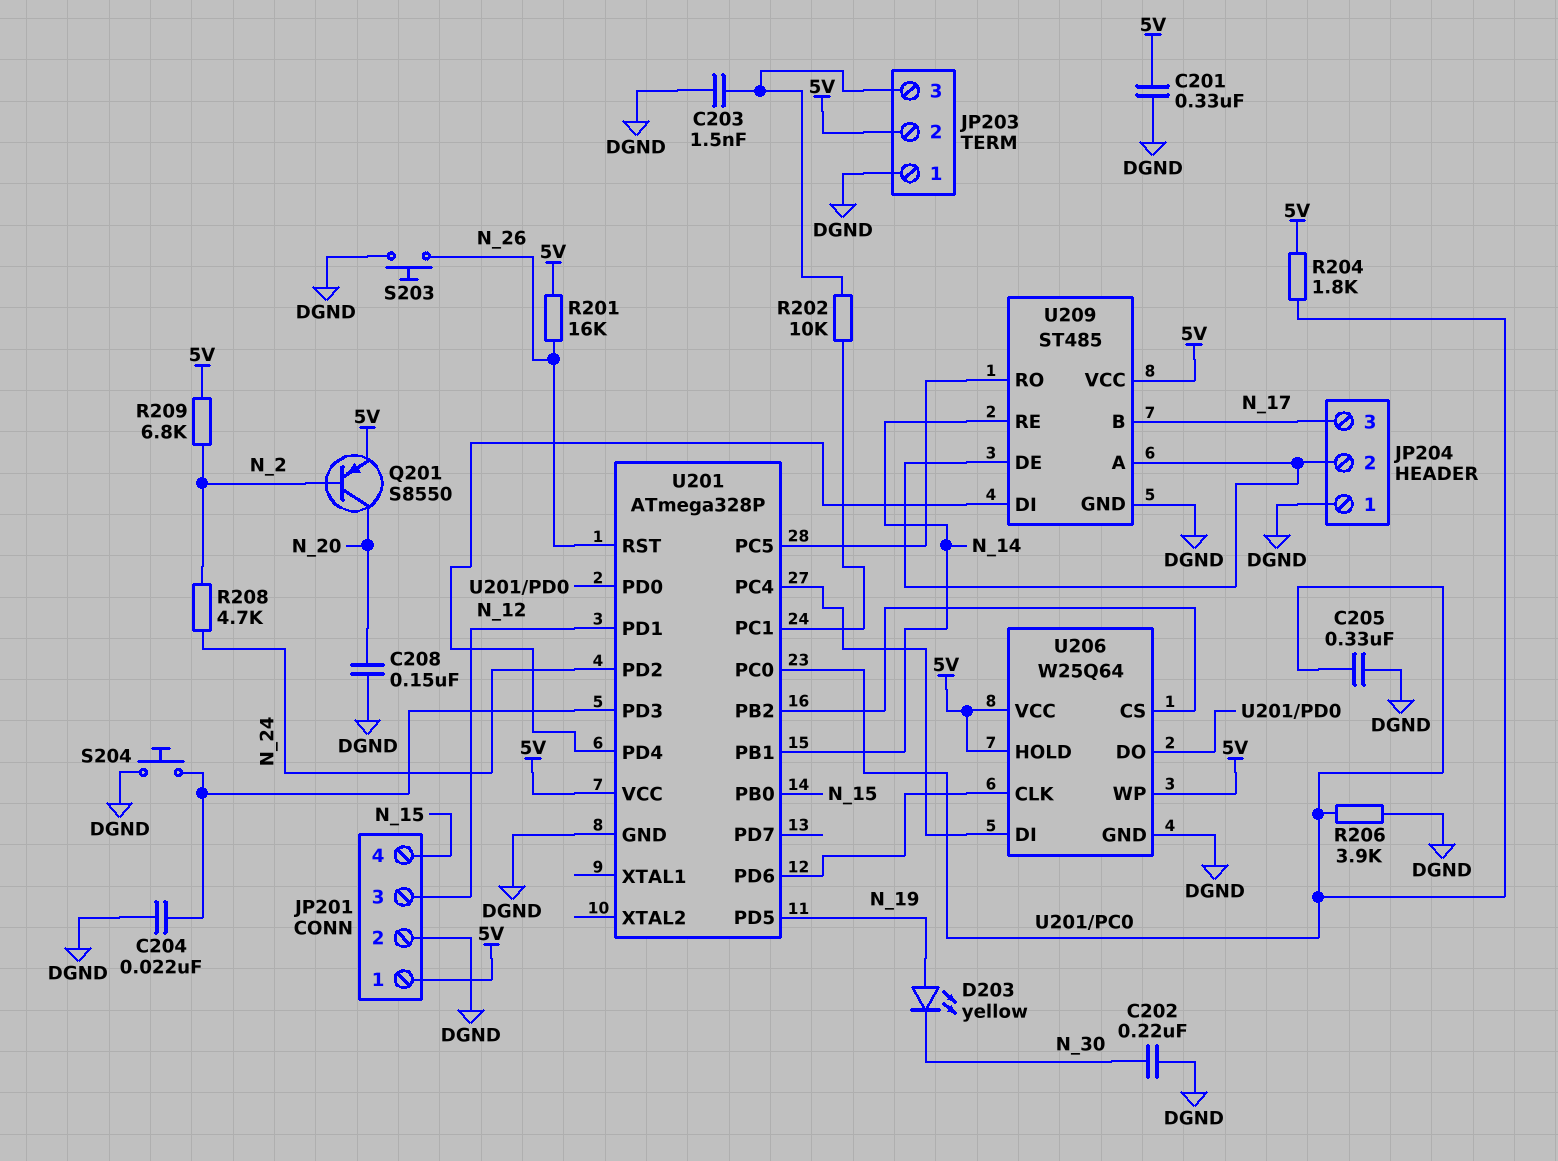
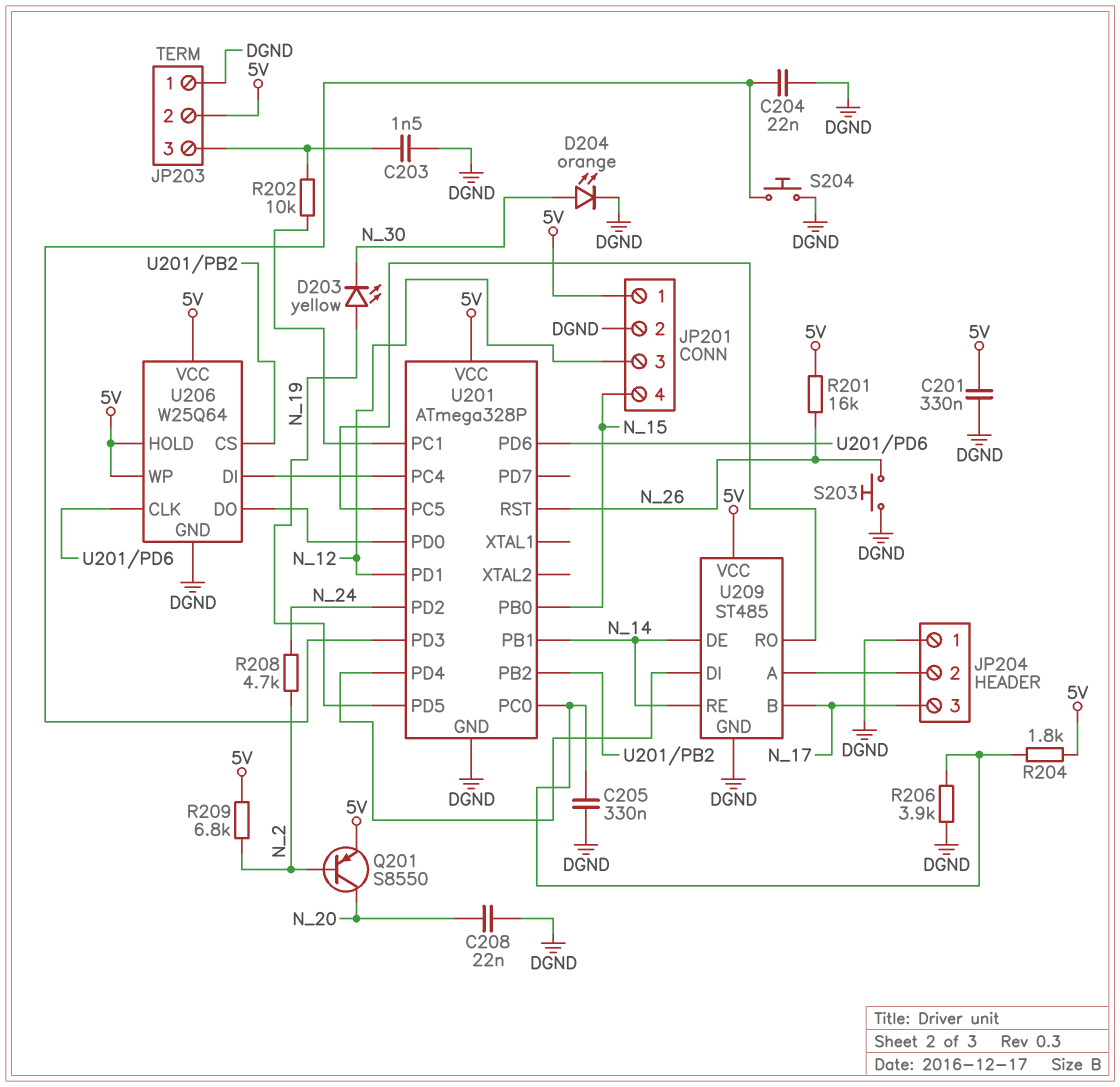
C202: 220nF (DGND, N_30) -> none
C208: 150nF (DGND, N_20) -> 22nF (DGND, N_20)
D204: none -> LED orange (A N_30, K DGND)
U209 pin DE: JP204/2 -> N_14

